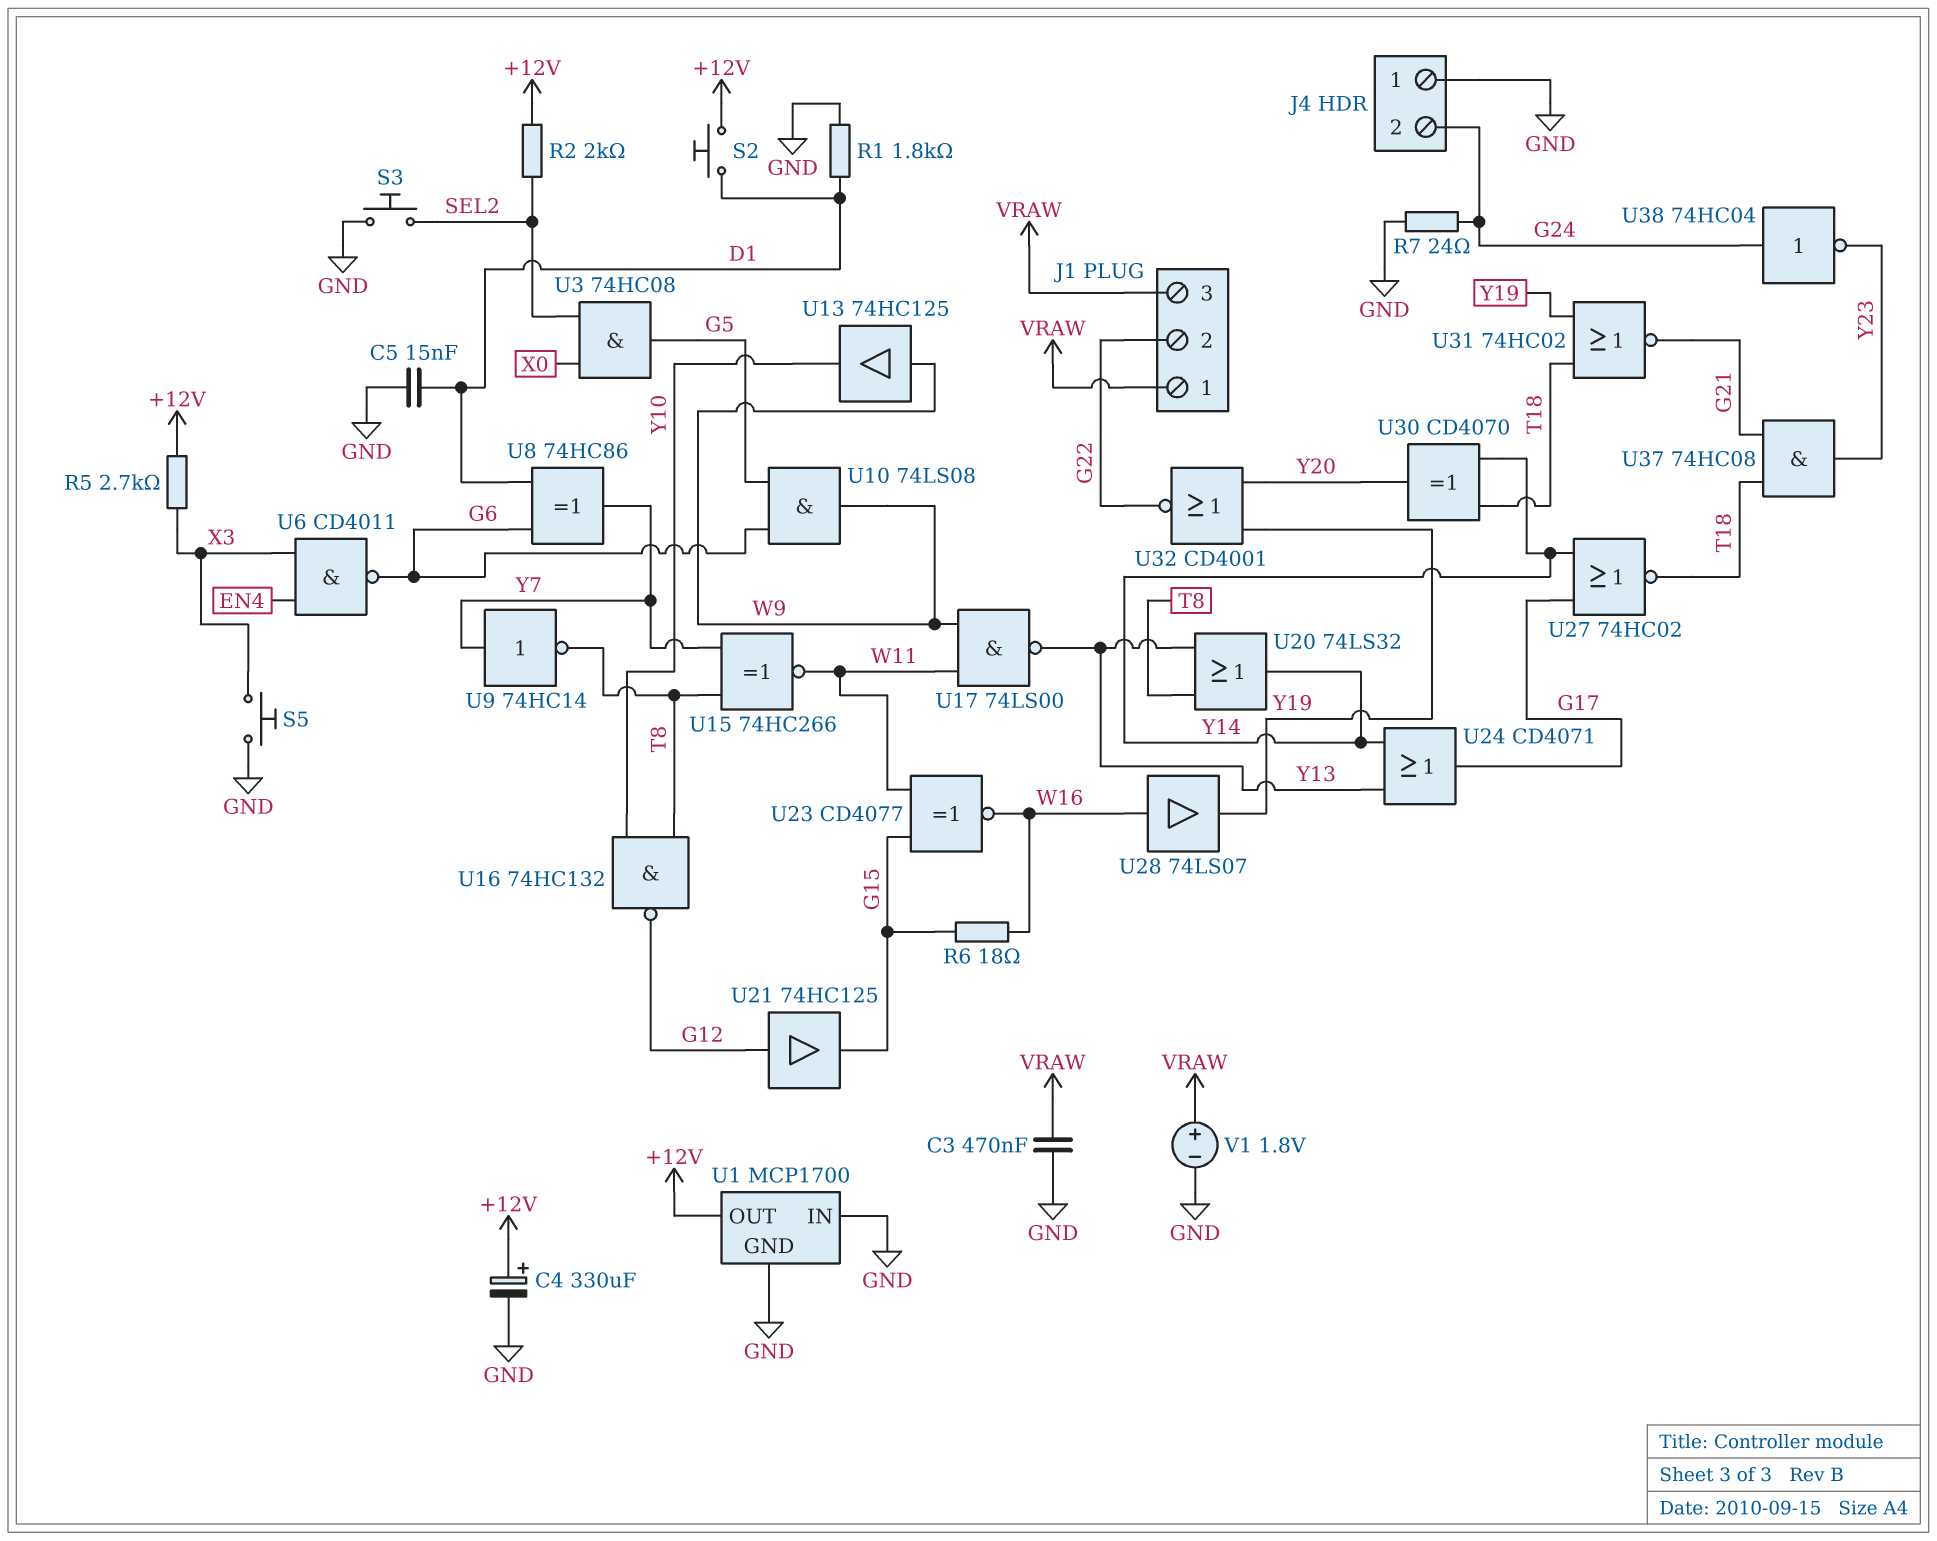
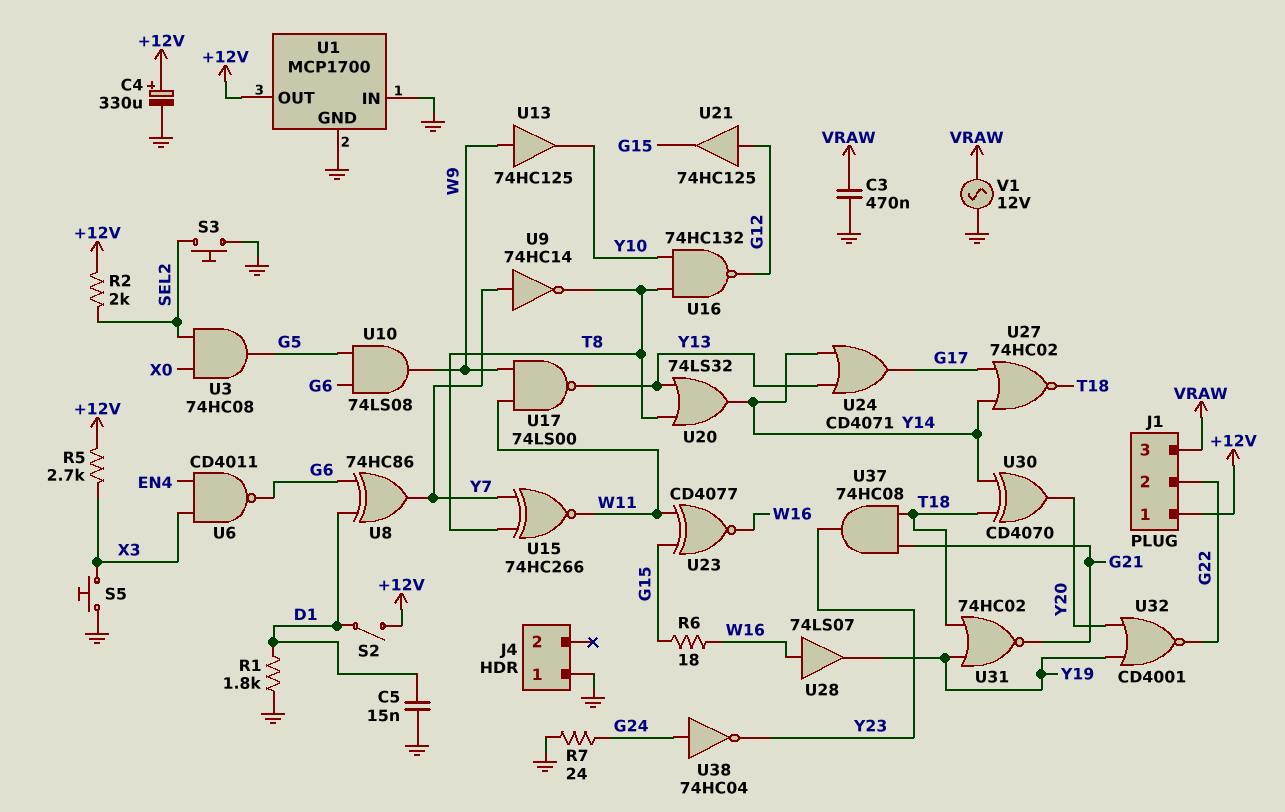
J1 pin 1: VRAW -> +12V
J4 pin 2: G24 -> none
S2: button (+12V, D1) -> switch (+12V, D1)
V1: 1.8V (plus VRAW, minus GND) -> AC 12V (GND, VRAW)

